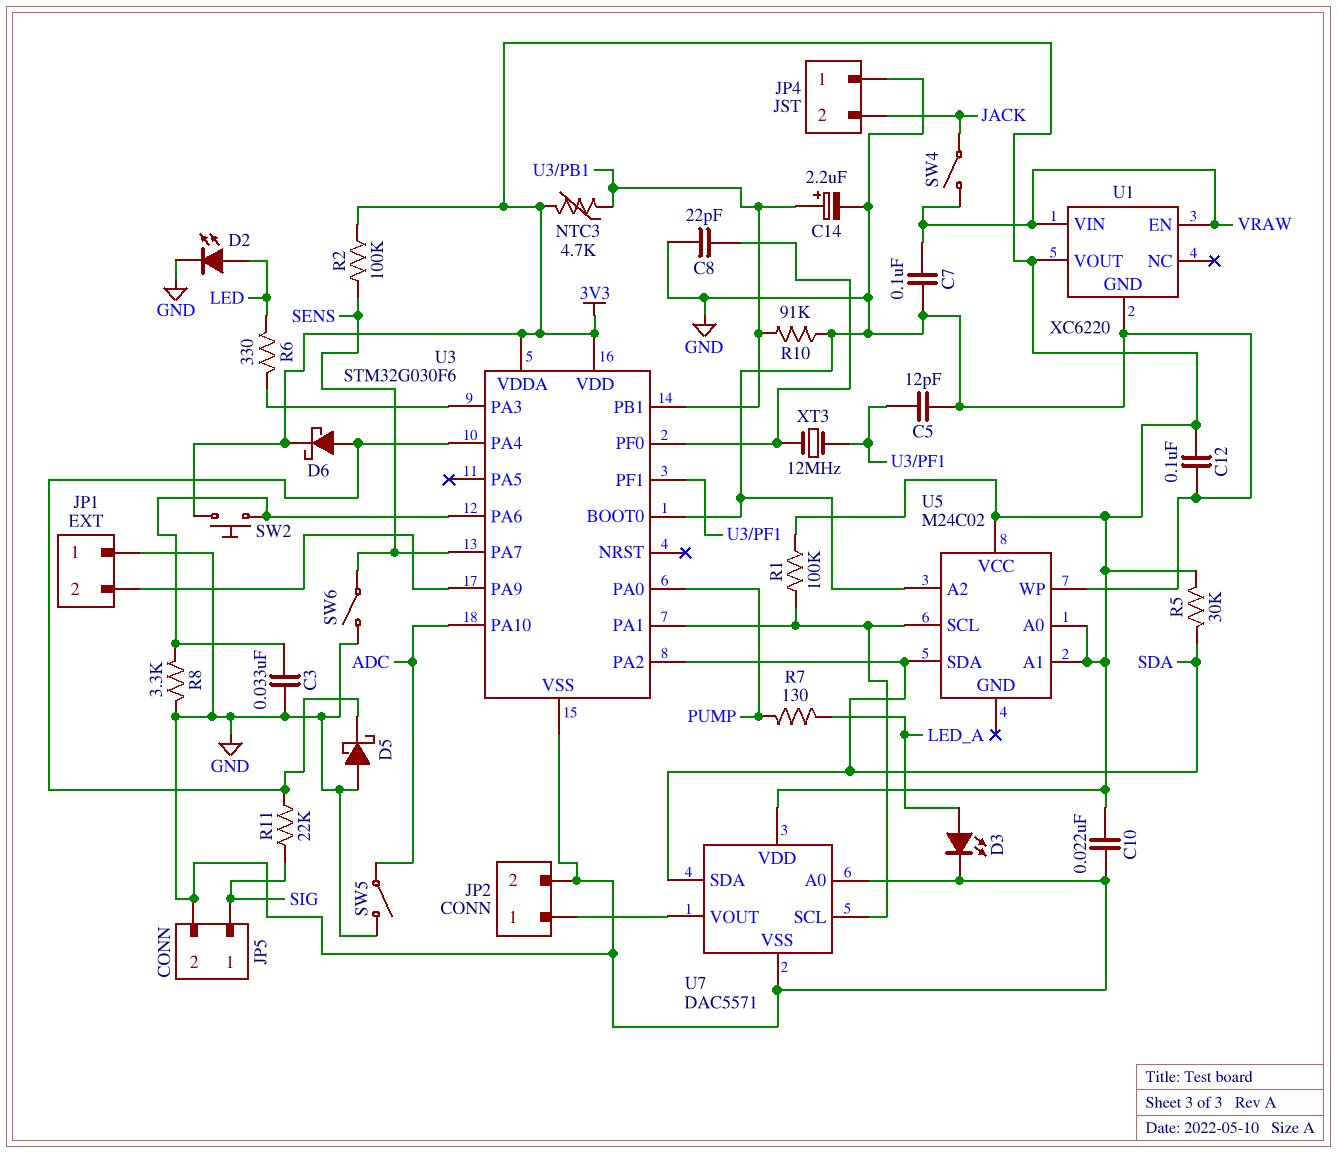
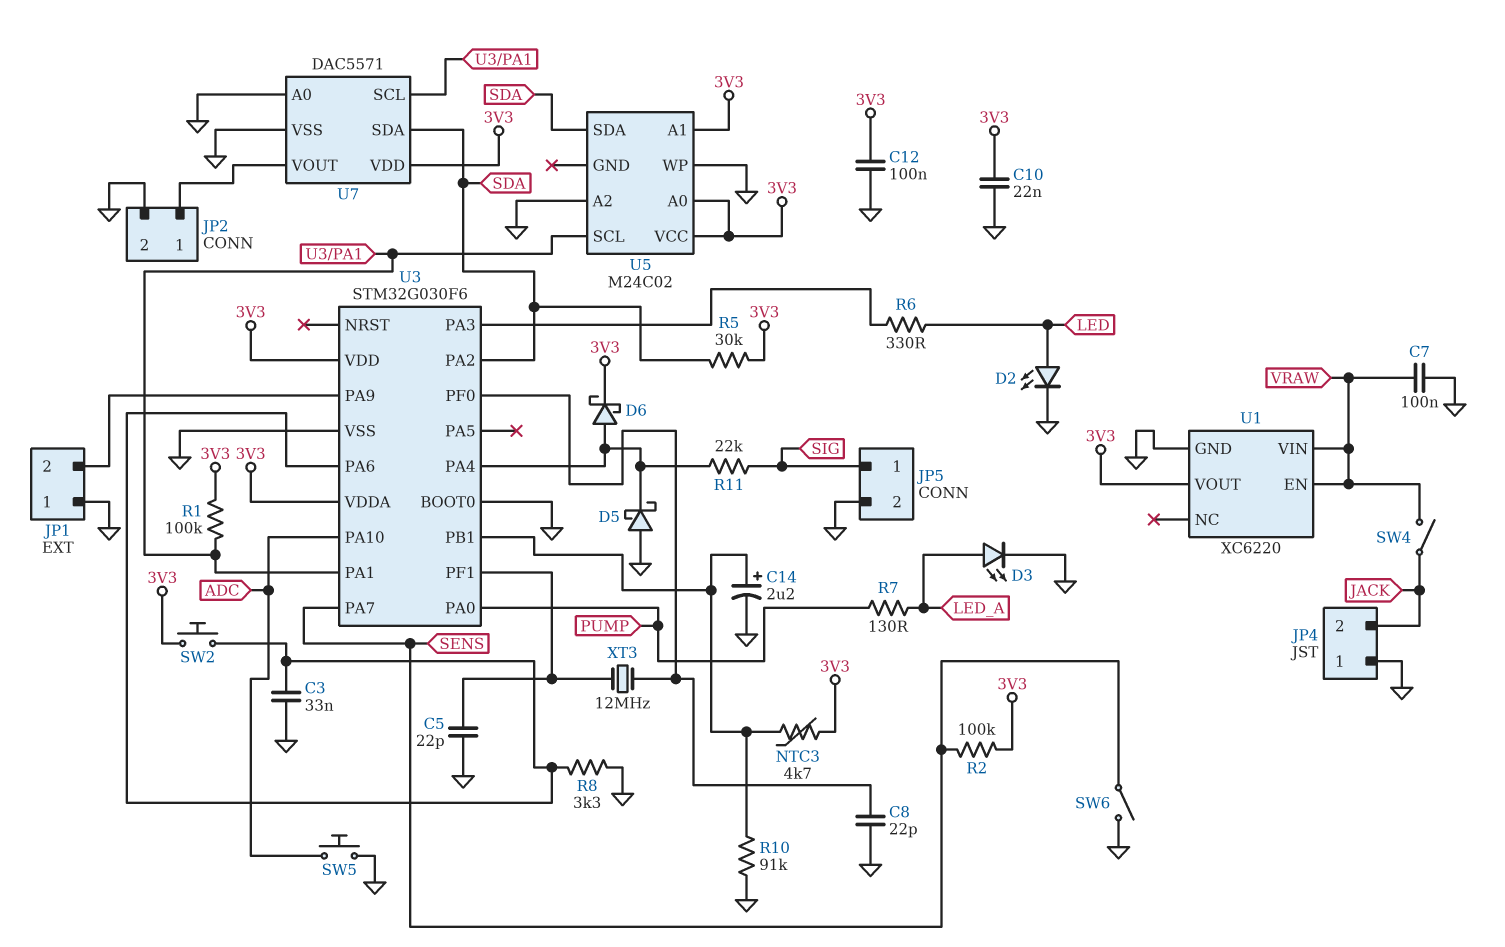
C5: 12pF (GND, U3/PF1) -> 22pF (GND, U3/PF1)
SW5: switch (ADC, GND) -> button (ADC, GND)

